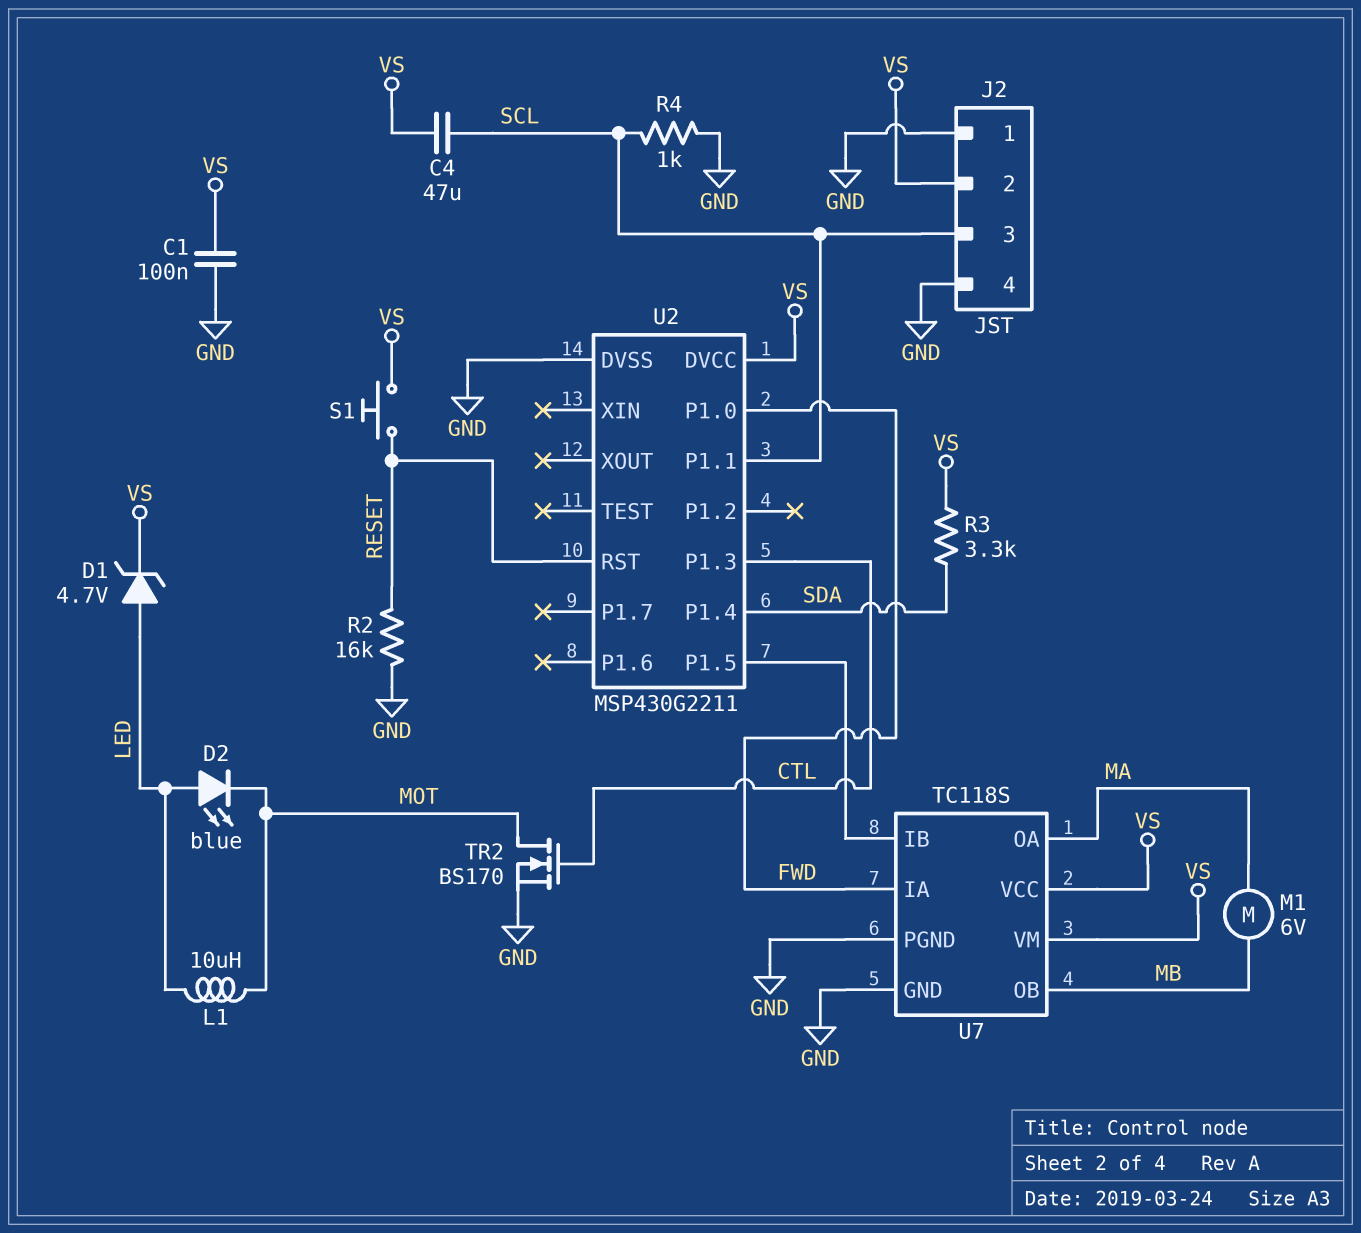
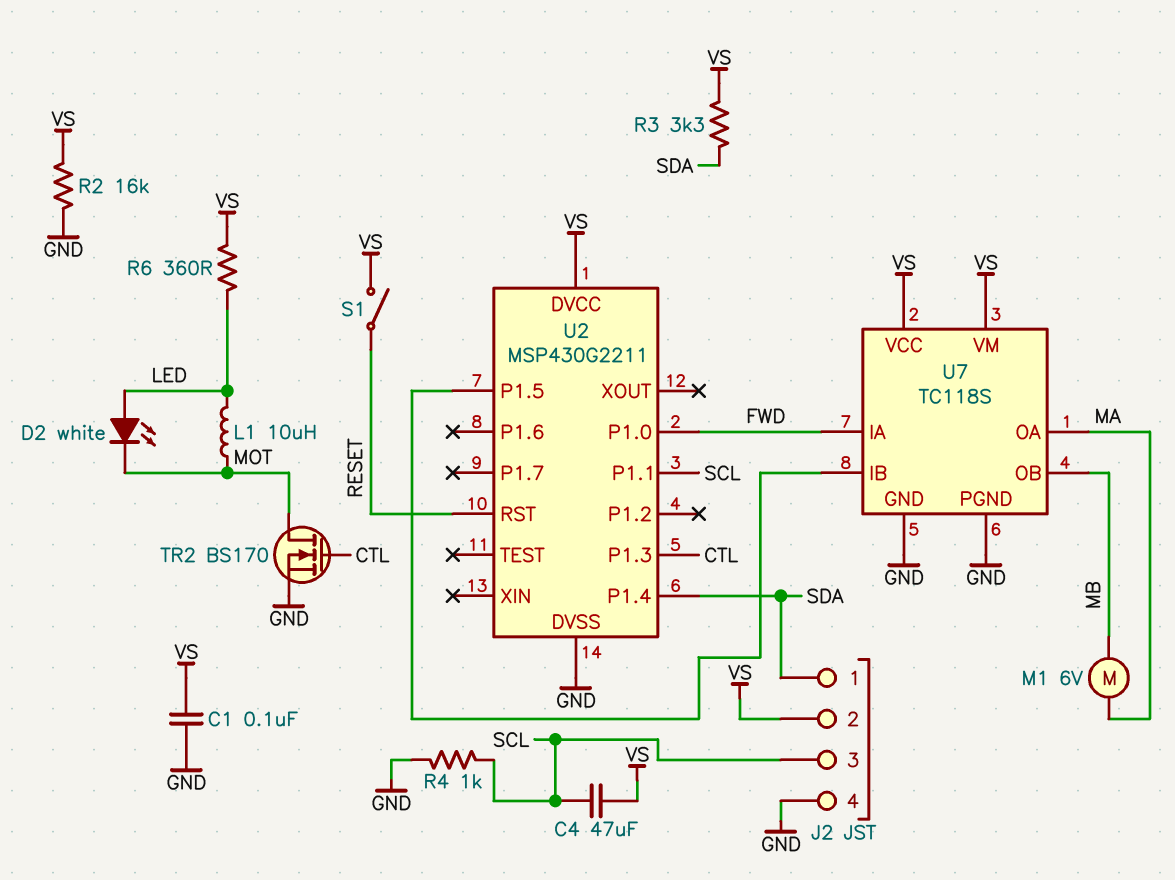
D1: zener 4.7V (A LED, K VS) -> none
D2: LED blue (A LED, K MOT) -> LED white (A LED, K MOT)
J2 pin 1: GND -> SDA
R2: 16k (GND, RESET) -> 16k (GND, VS)
R6: none -> 360 (LED, VS)
S1: button (RESET, VS) -> switch (RESET, VS)

